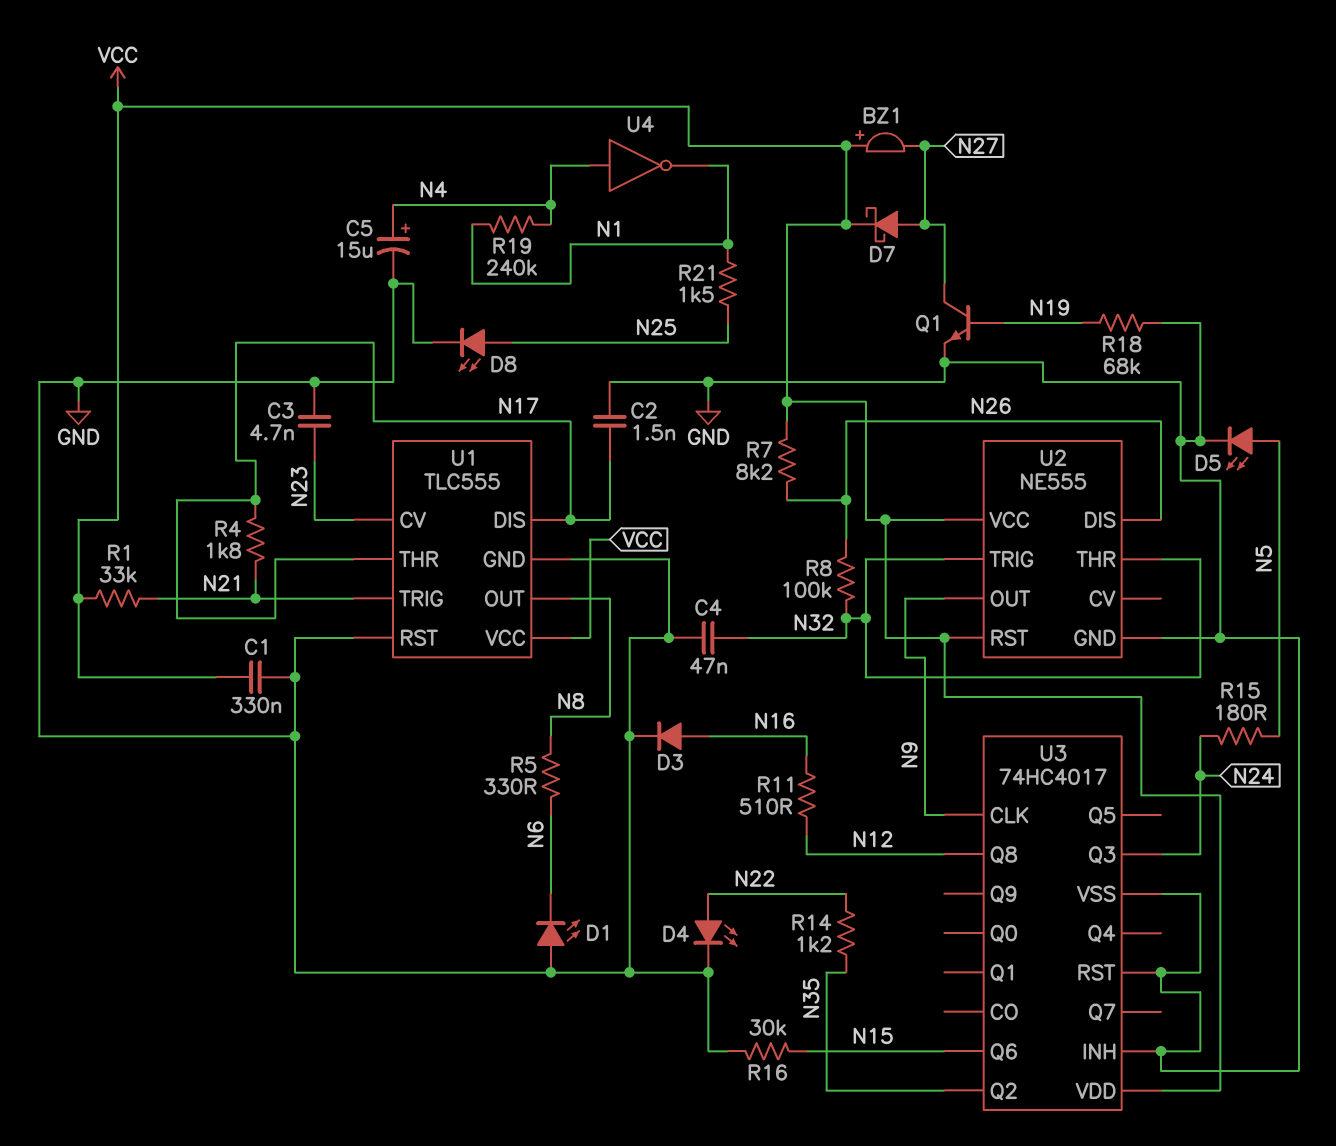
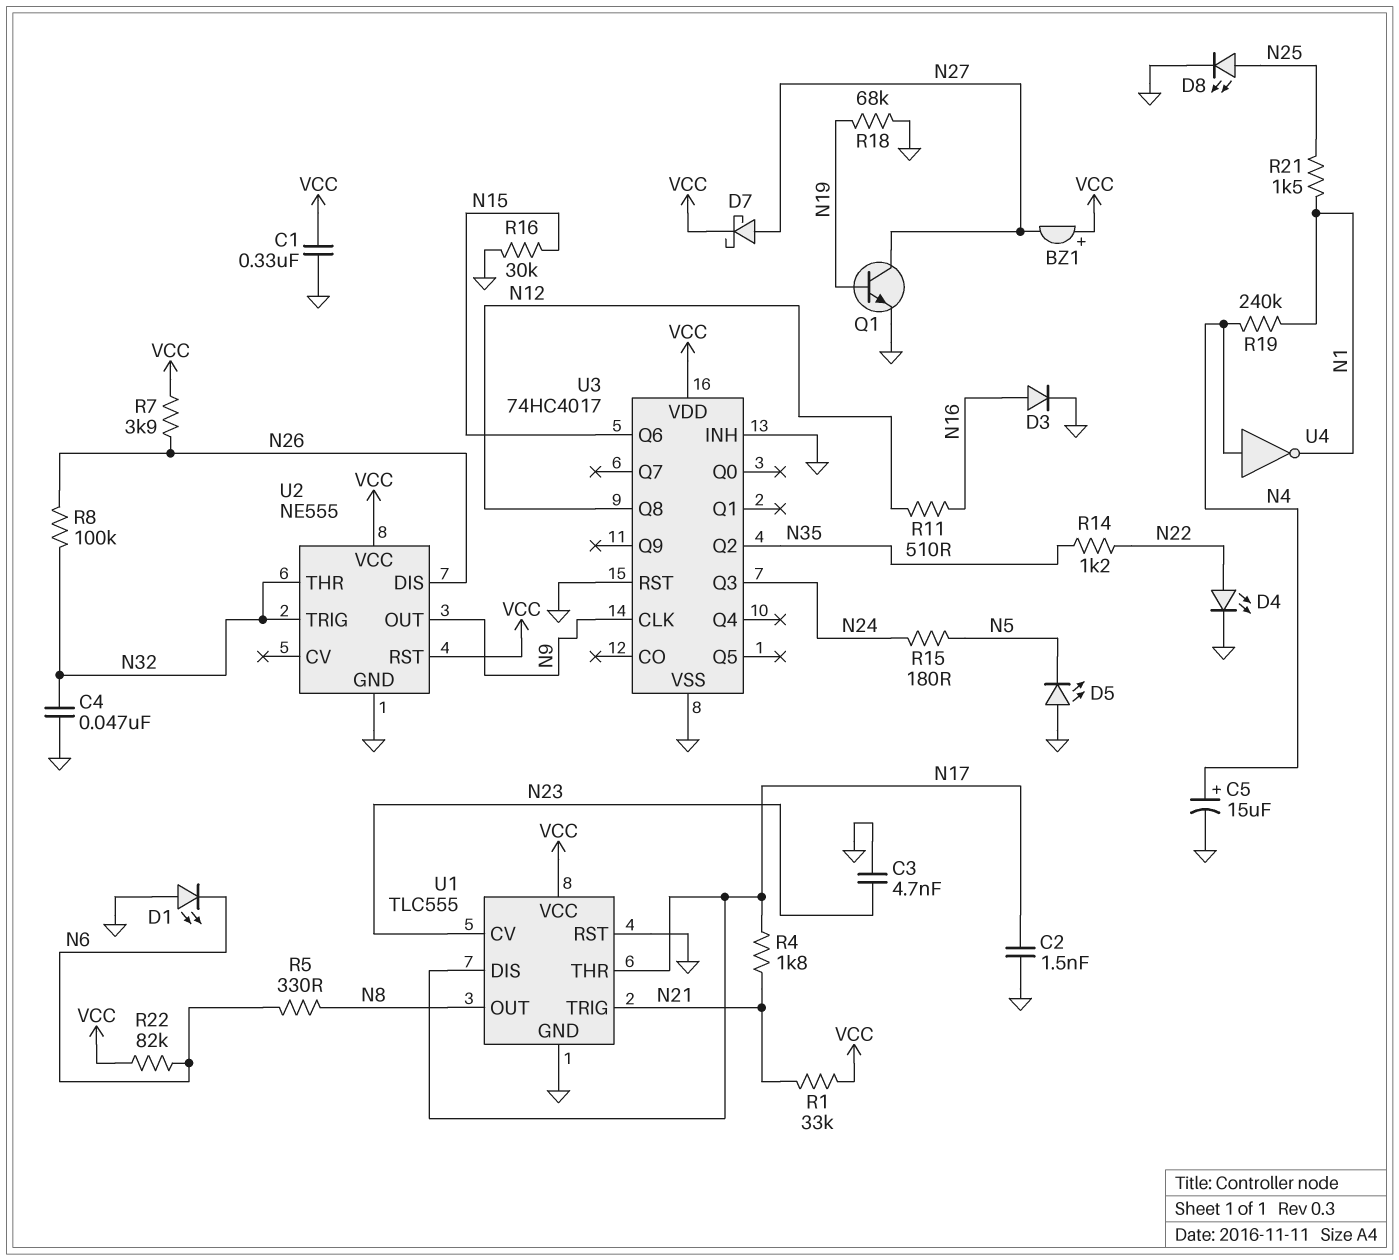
D5: LED (A N5, K GND) -> LED (A GND, K N5)
R7: 8.2k (N26, VCC) -> 3.9k (N26, VCC)
R22: none -> 82k (N6, VCC)

